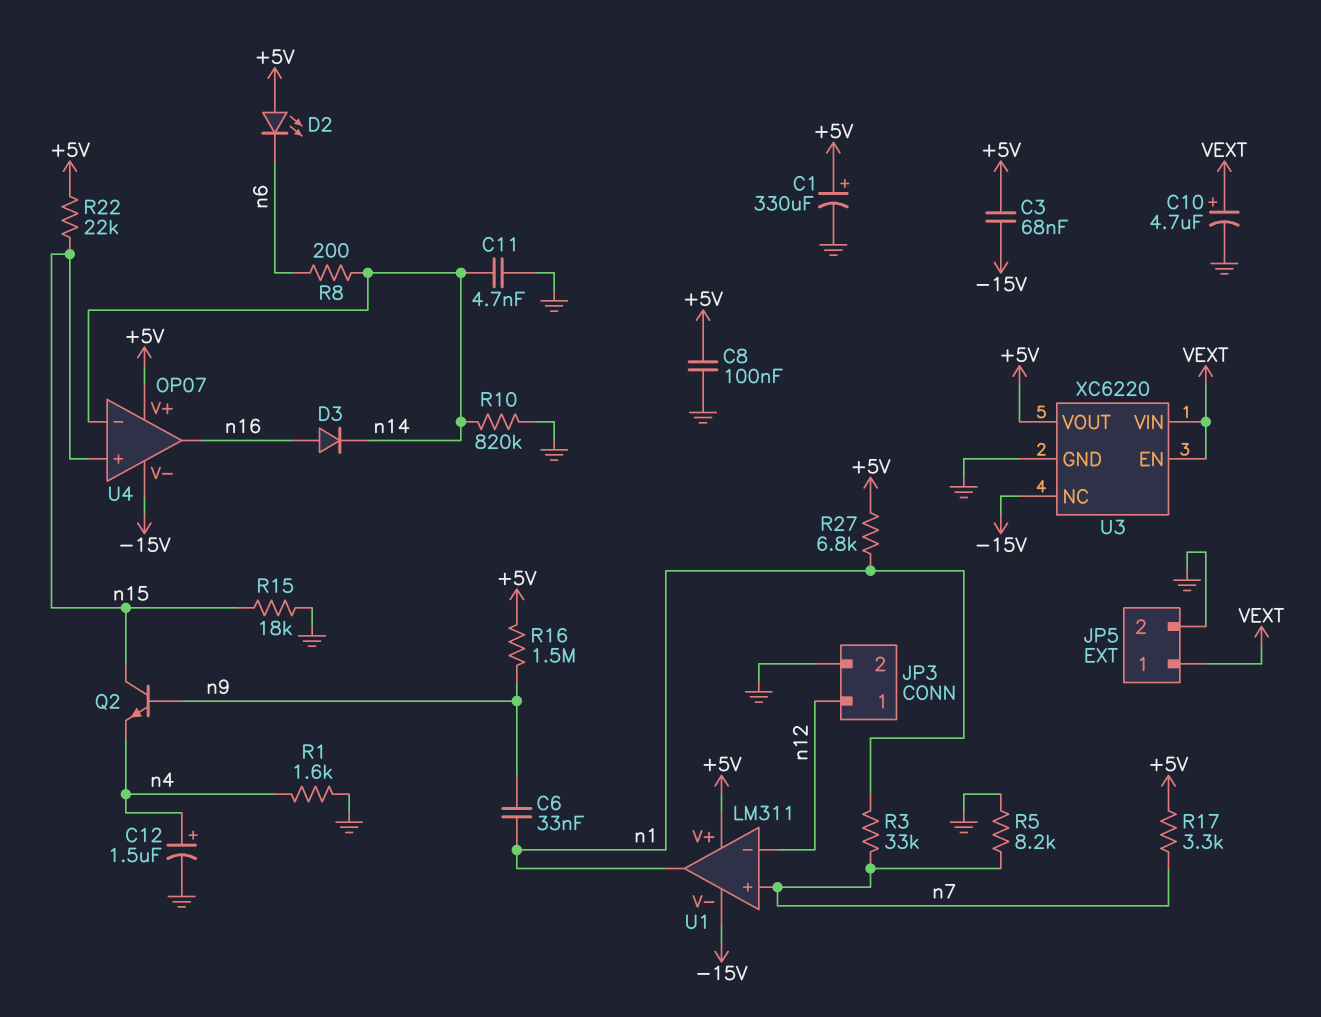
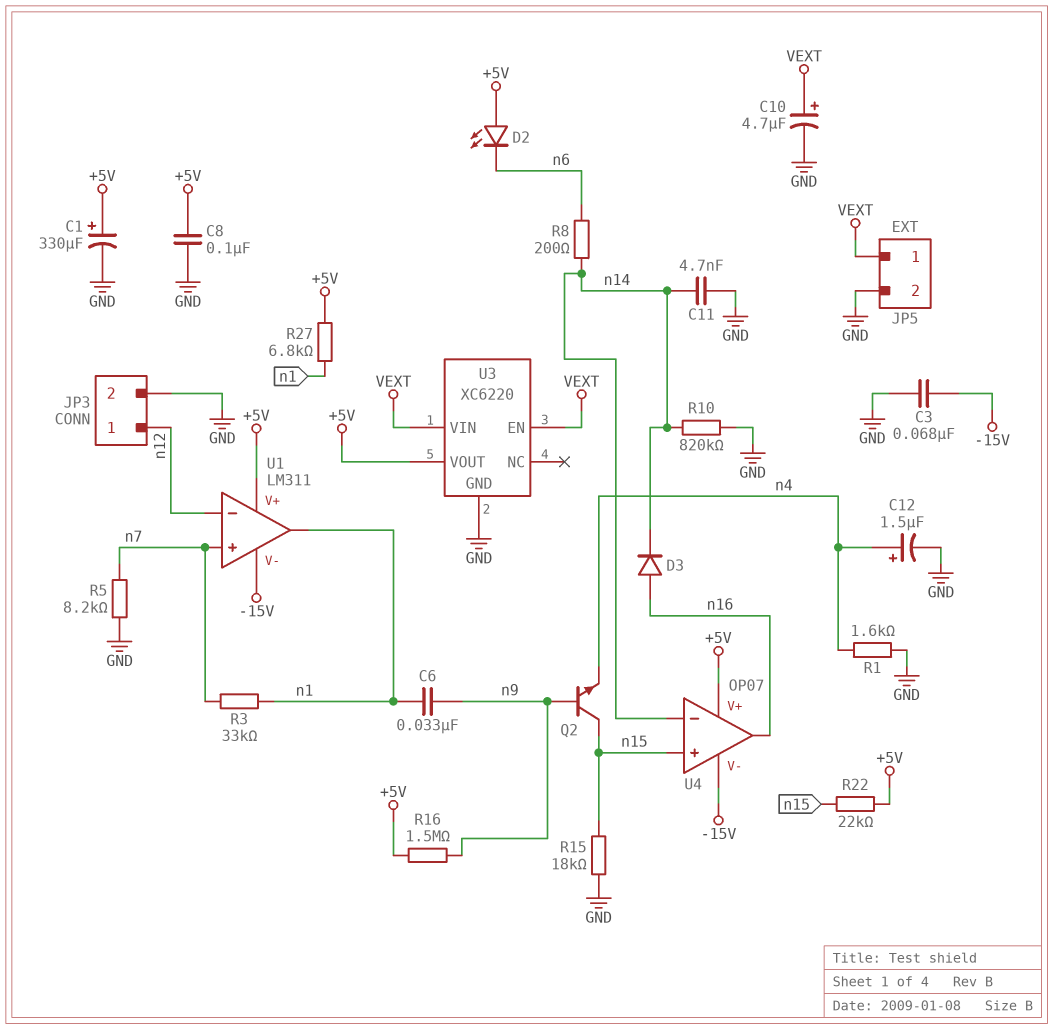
C3: 68nF (+5V, -15V) -> 68nF (-15V, GND)
R17: 3.3k (+5V, n7) -> none
U3 pin NC: -15V -> none

